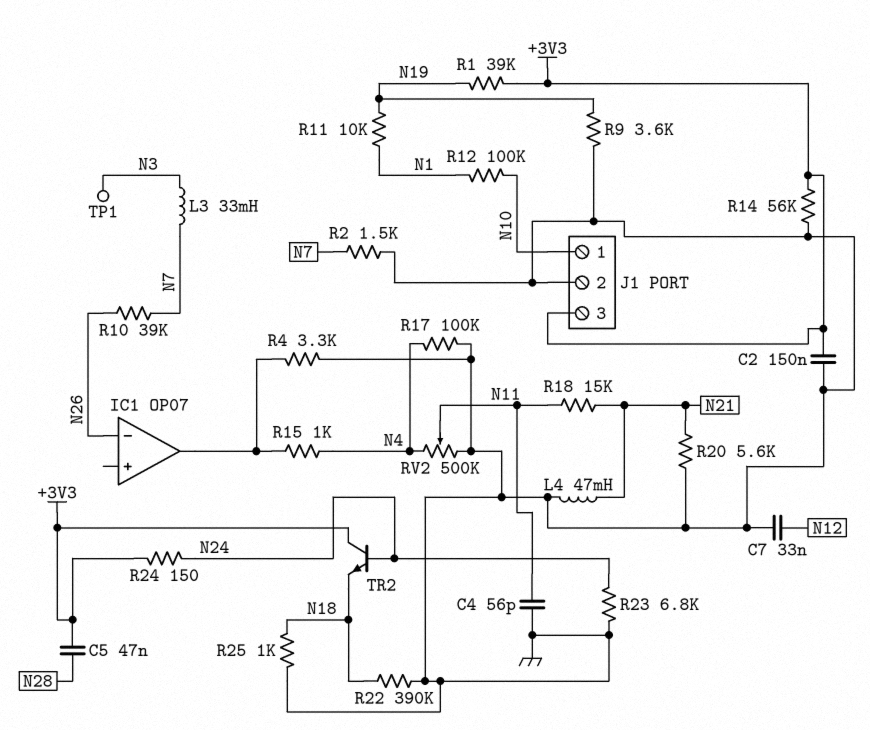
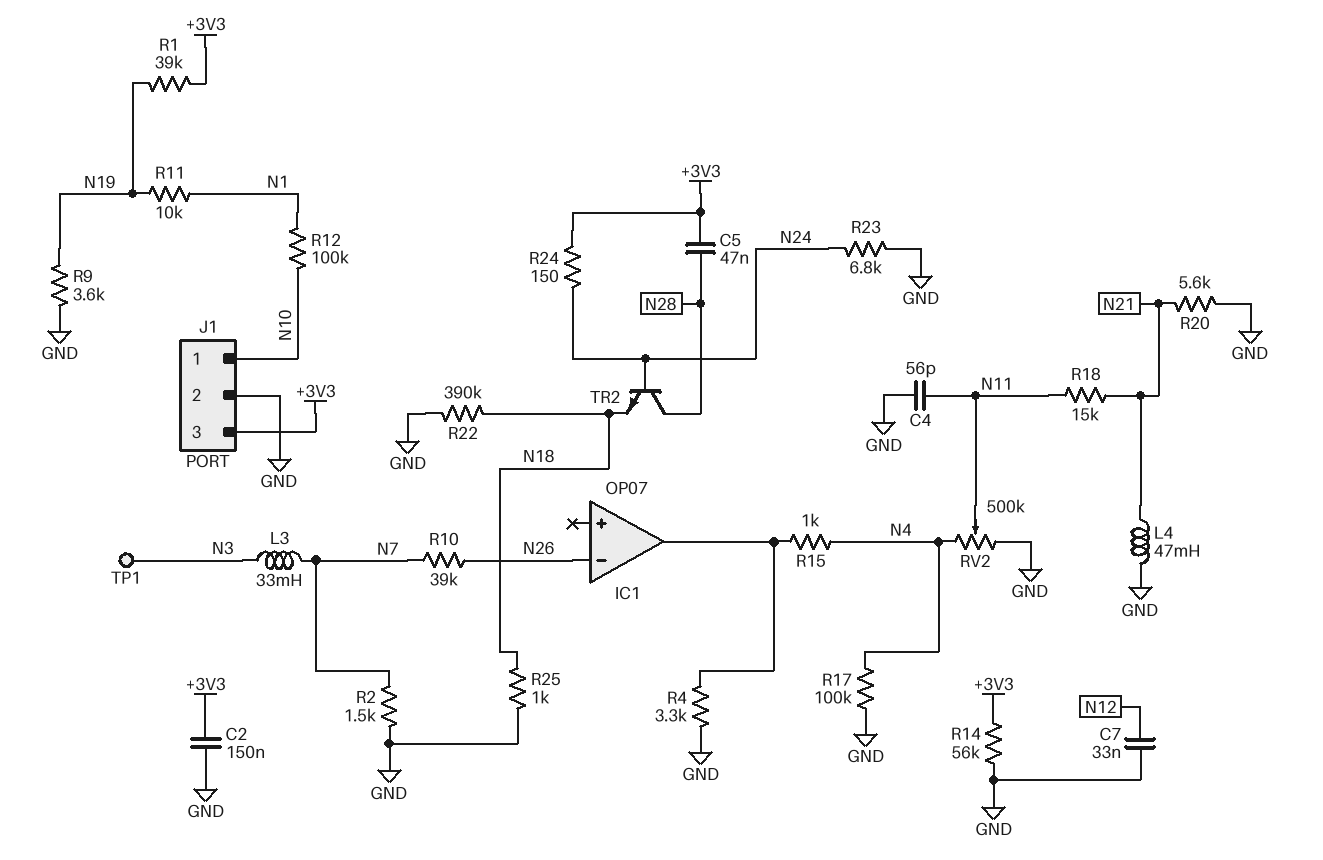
TR2: NPN (B N24, C +3V3, E N18) -> NPN (B N24, C N28, E N18)

